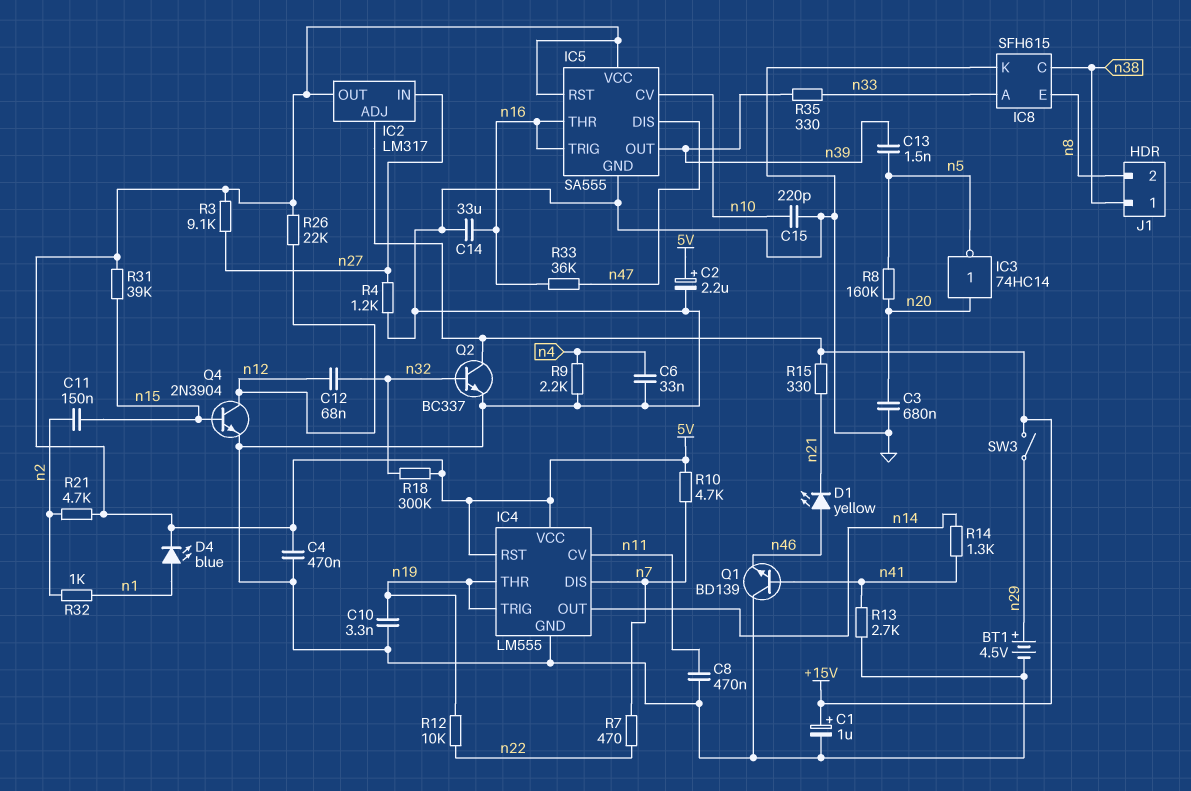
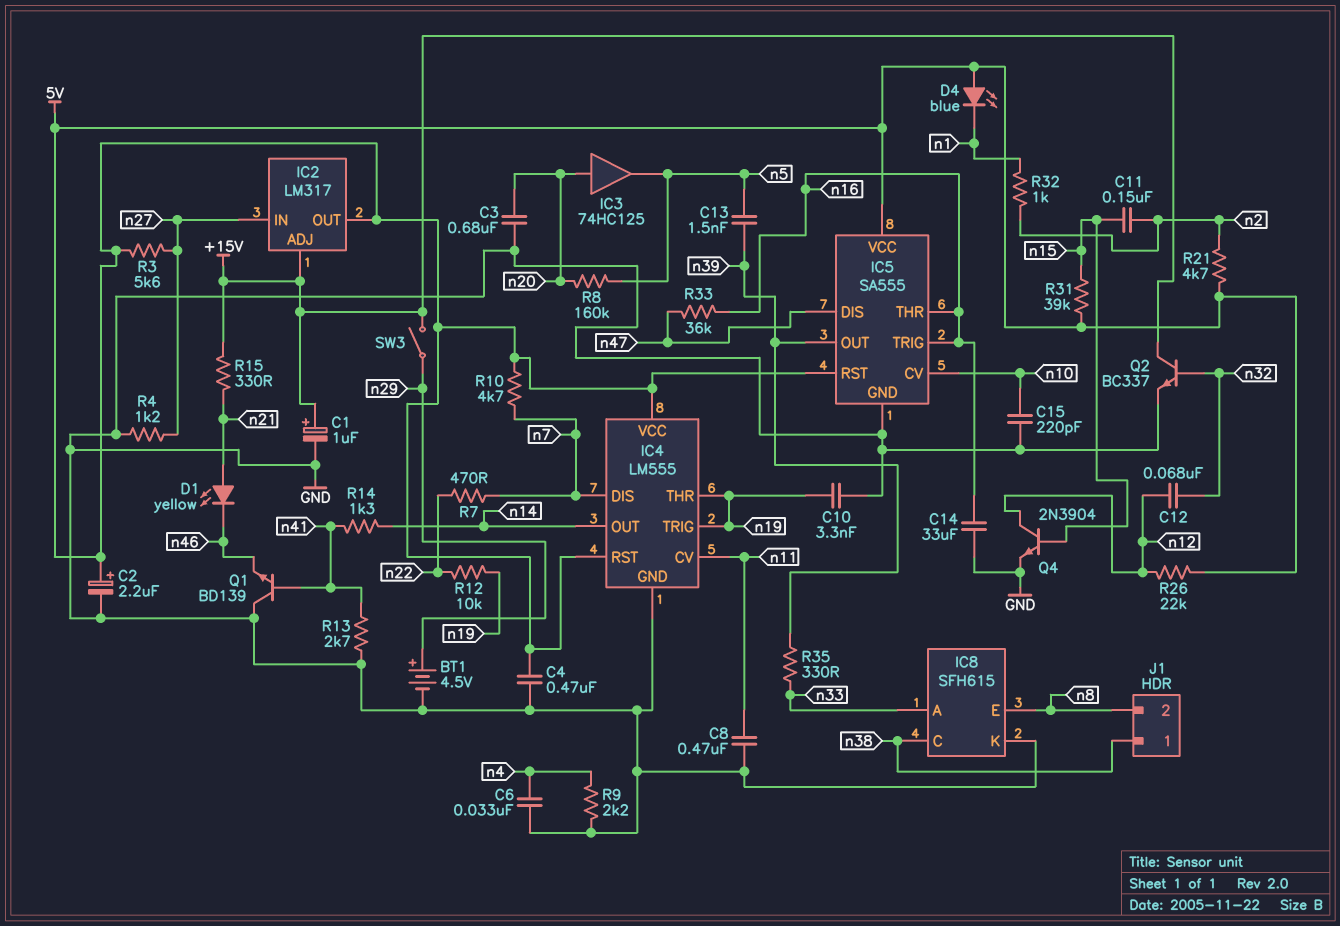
D1: LED yellow (A n46, K n21) -> LED yellow (A n21, K n46)
D4: LED blue (A n1, K 5V) -> LED blue (A 5V, K n1)
IC3: NOT 74HC14 (in n20, out n5) -> buffer 74HC125 (in n20, out n5)
R3: 9.1k (5V, n27) -> 5.6k (5V, n27)
R18: 300k (5V, n32) -> none

